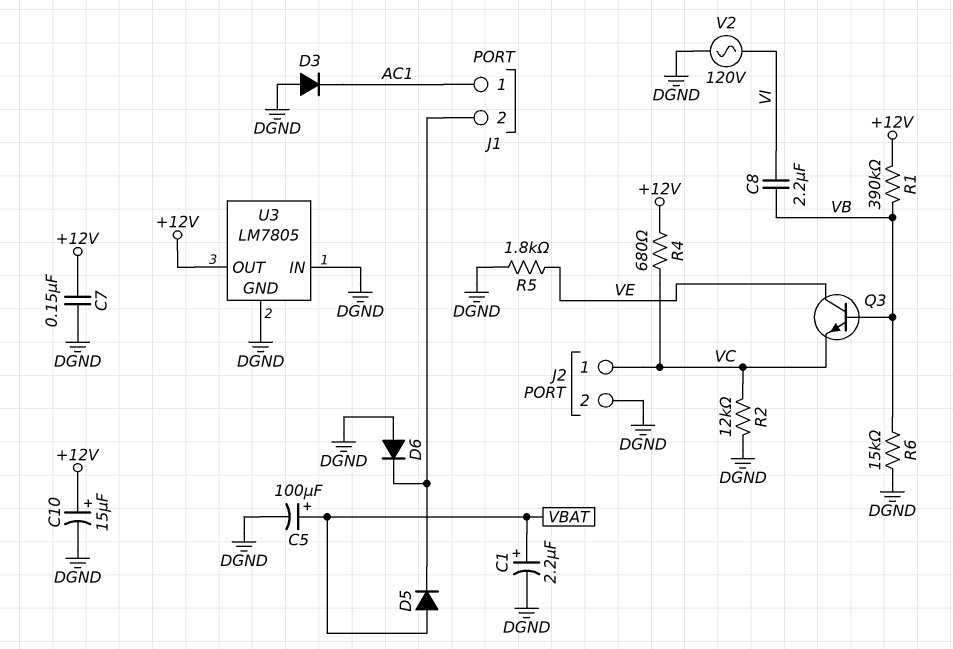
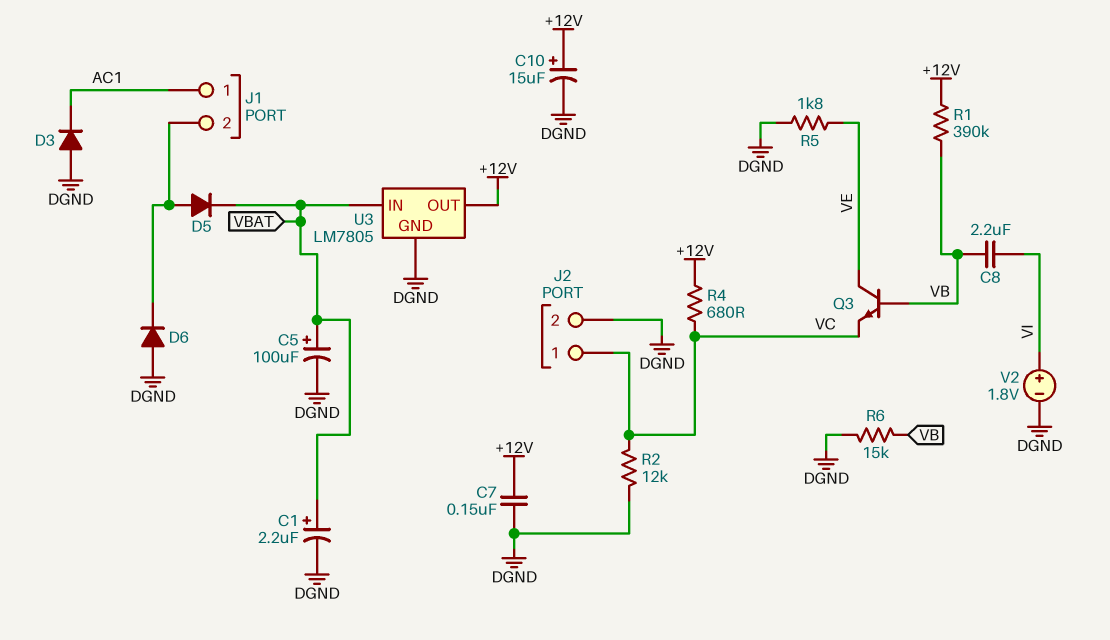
D5: diode (A VBAT, K J1/2) -> diode (A J1/2, K VBAT)
U3 pin IN: DGND -> VBAT
V2: AC 120V (DGND, VI) -> 1.8V (plus VI, minus DGND)

